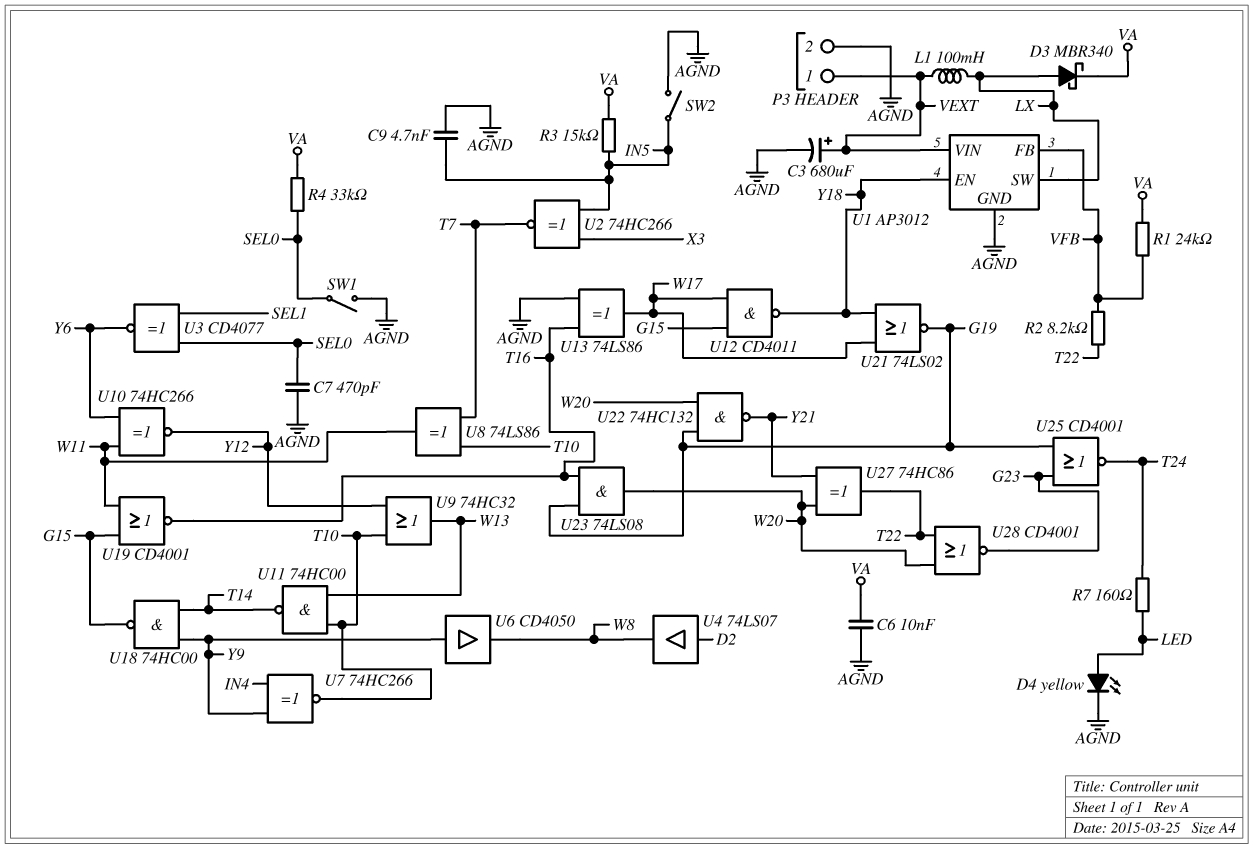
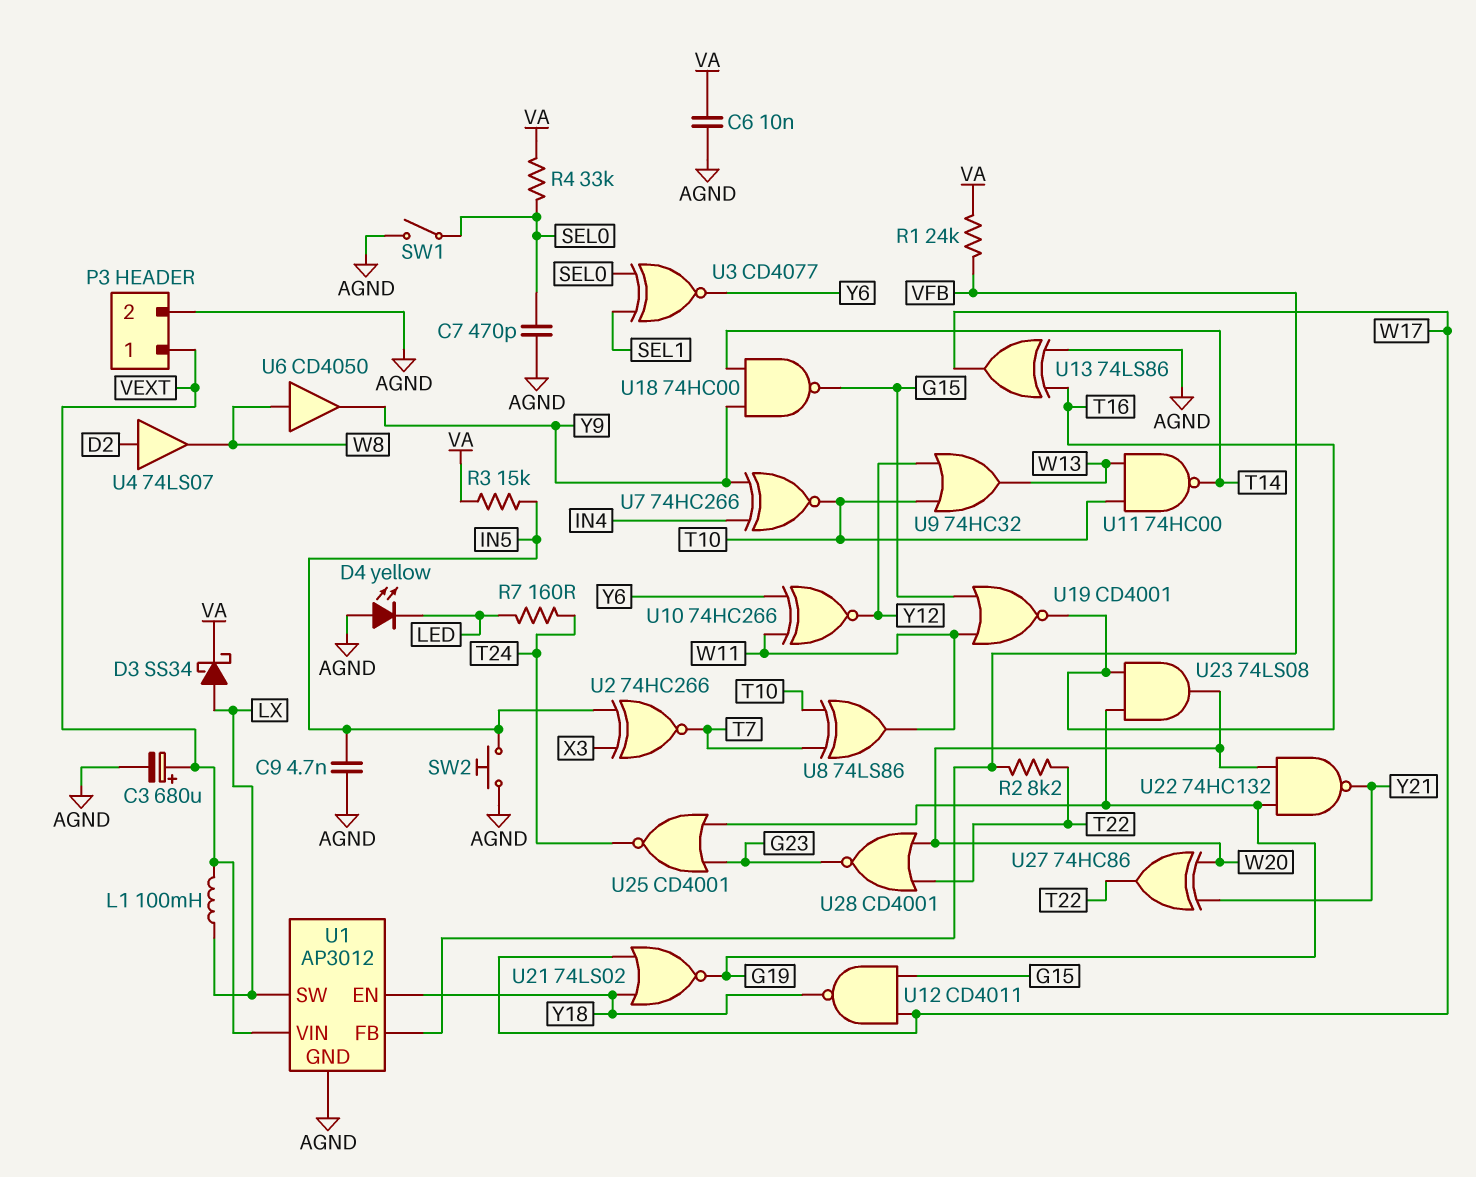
D3: schottky MBR340 (A LX, K VA) -> schottky SS34 (A LX, K VA)
D4: LED yellow (A LED, K AGND) -> LED yellow (A AGND, K LED)
SW2: switch (AGND, IN5) -> button (AGND, IN5)
U6: buffer CD4050 (in Y9, out W8) -> buffer CD4050 (in W8, out Y9)

